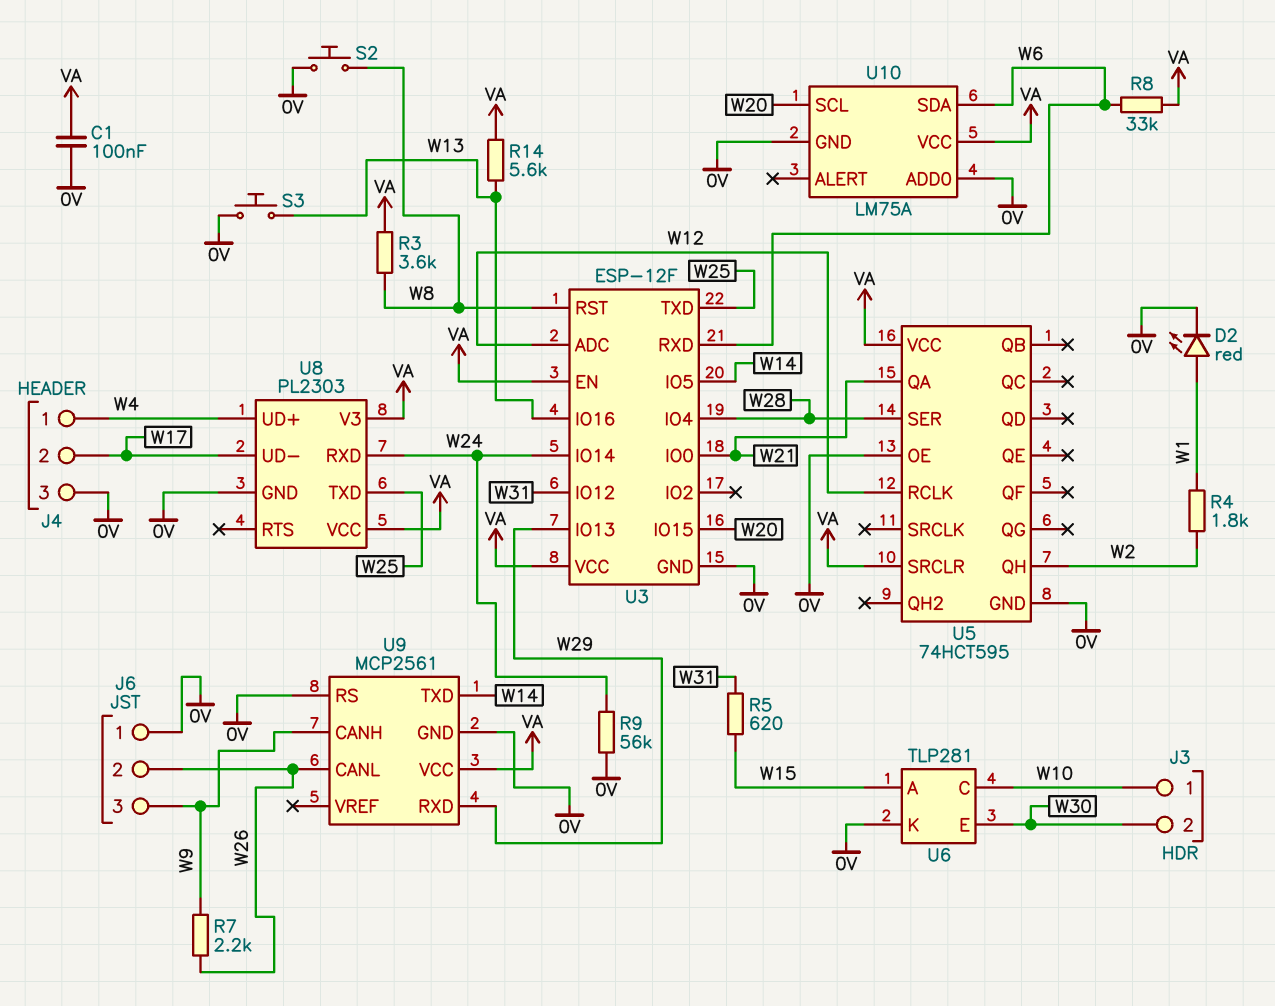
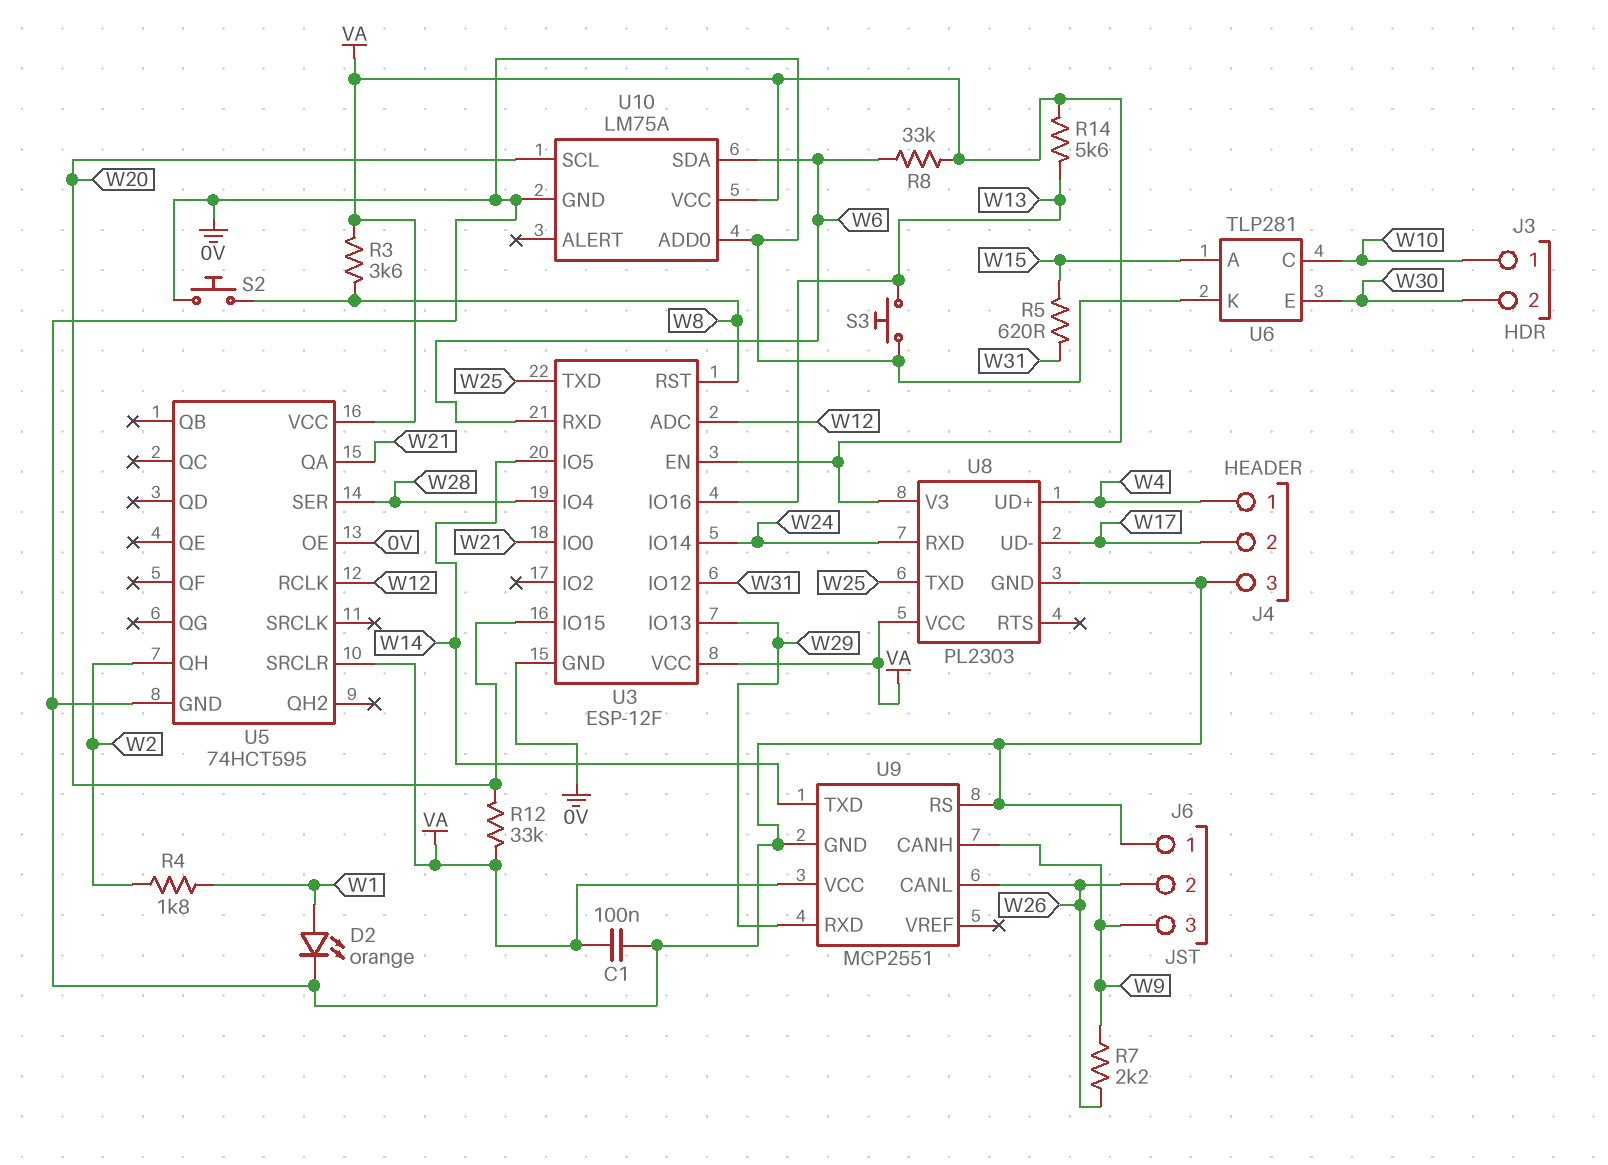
D2: LED red (A W1, K 0V) -> LED orange (A W1, K 0V)
R9: 56k (0V, W24) -> none
R12: none -> 33k (VA, W20)
U9: MCP2561 -> MCP2551

